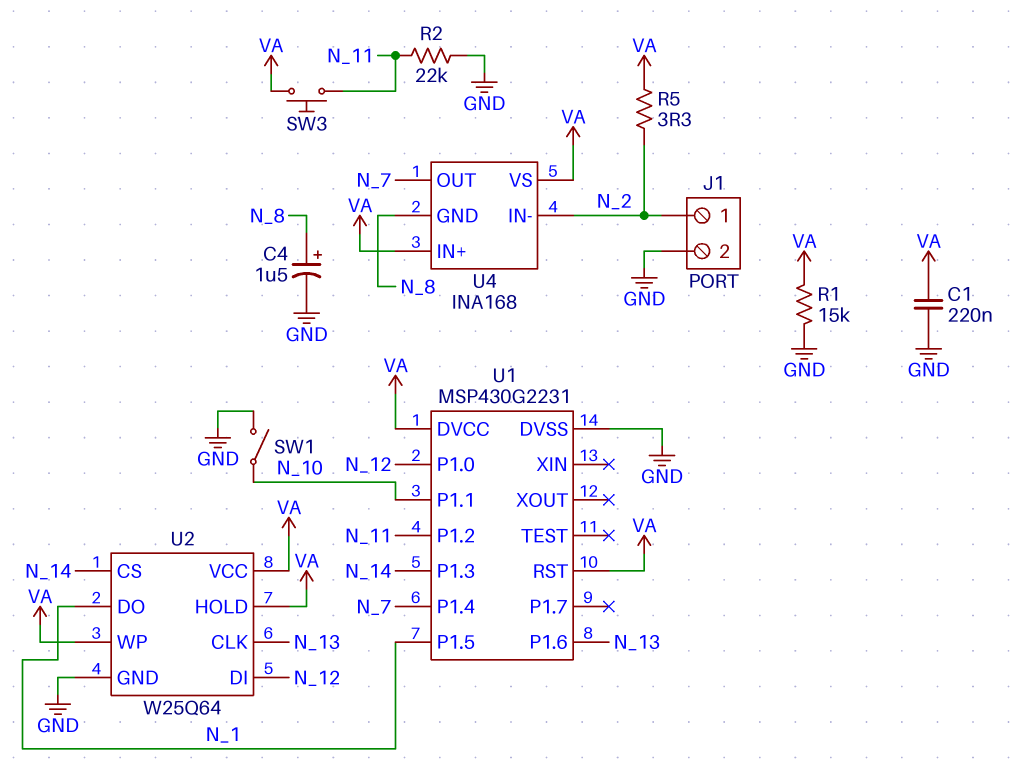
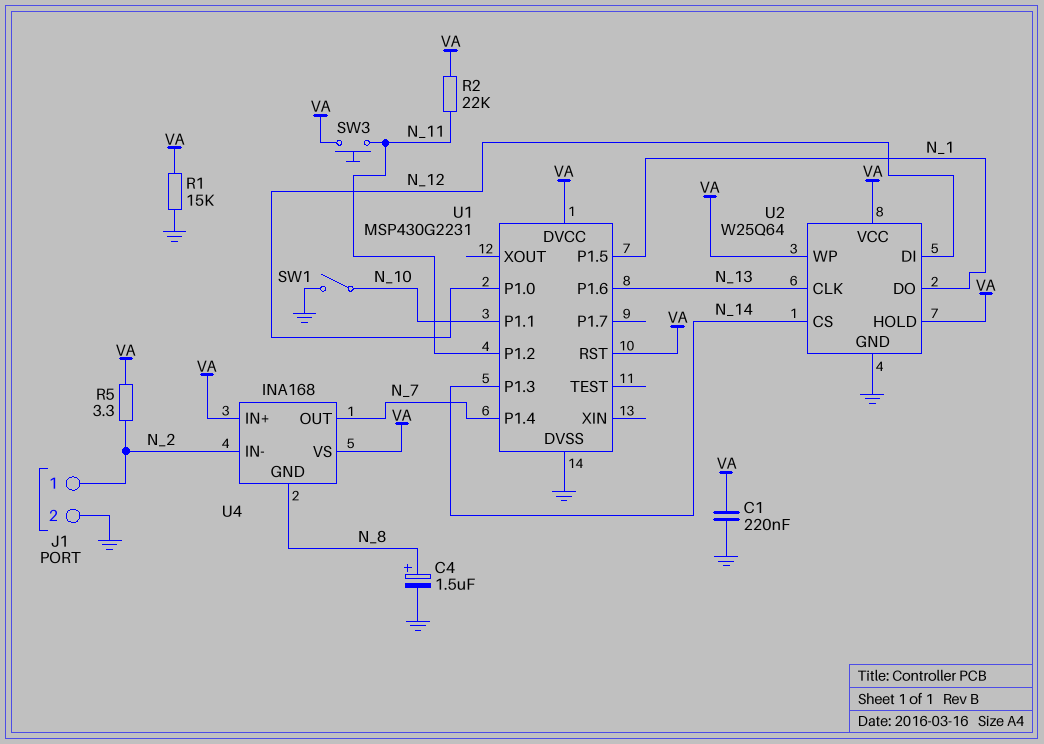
R2: 22k (GND, N_11) -> 22k (N_11, VA)

